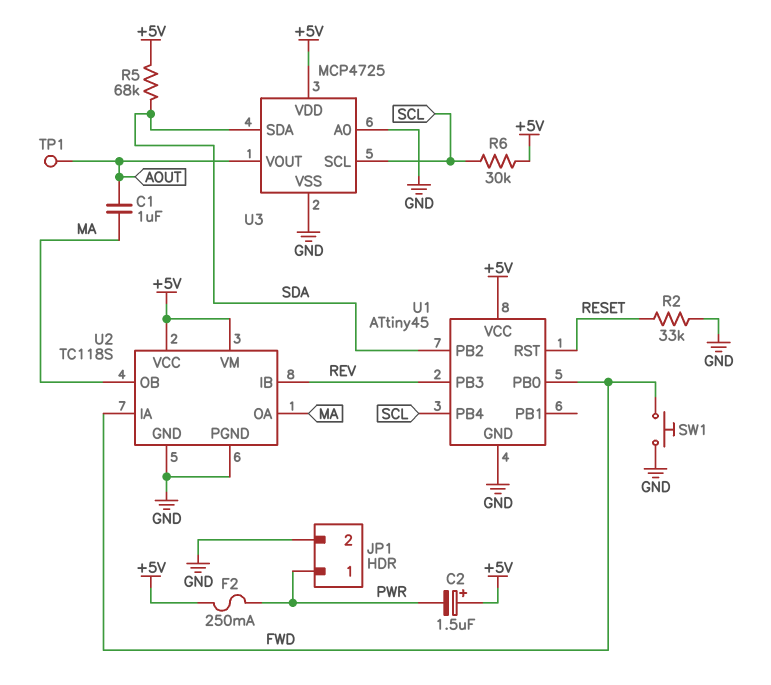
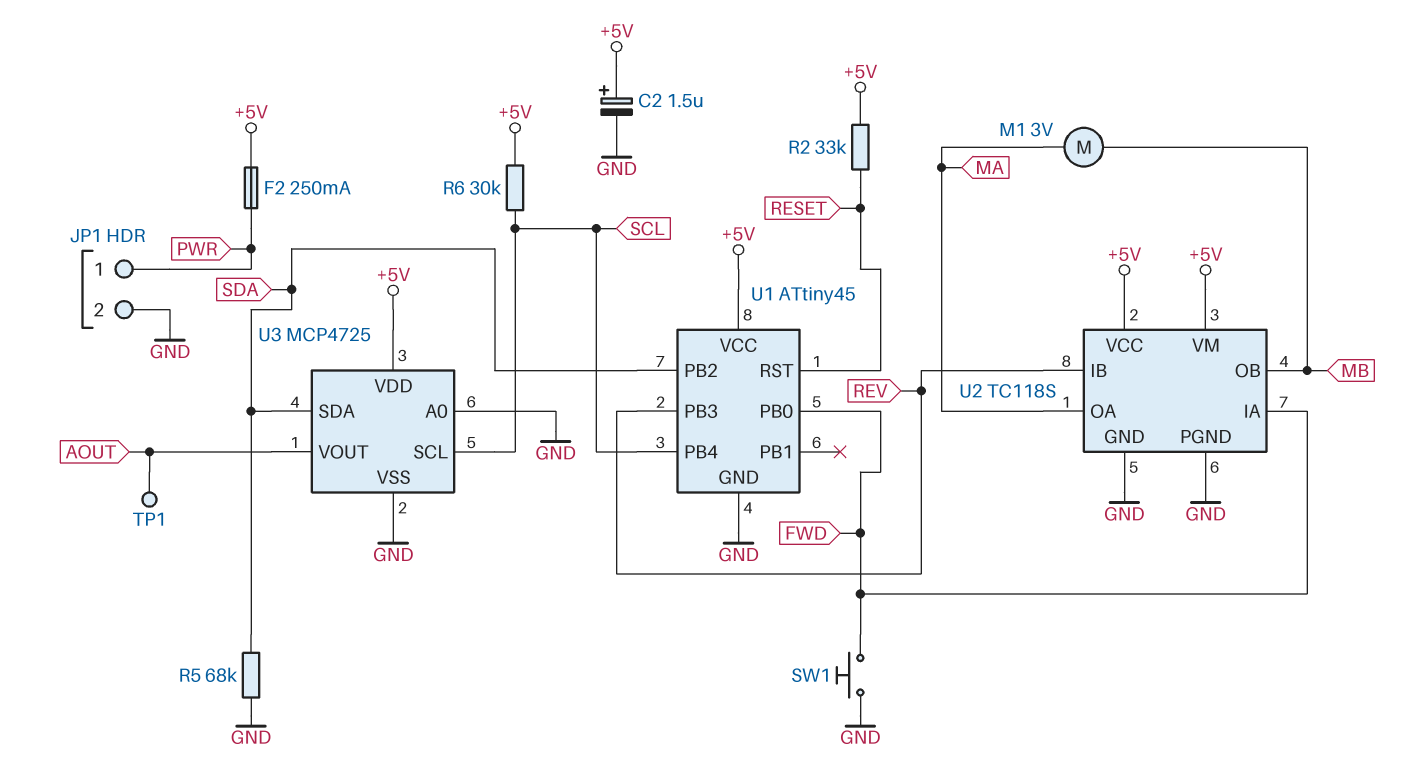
C1: 1uF (AOUT, MA) -> none
C2: 1.5uF (plus +5V, minus PWR) -> 1.5uF (plus +5V, minus GND)
M1: none -> motor 3V (MA, MB)
R2: 33k (GND, RESET) -> 33k (+5V, RESET)
R5: 68k (+5V, SDA) -> 68k (GND, SDA)
U2 pin OB: MA -> MB

